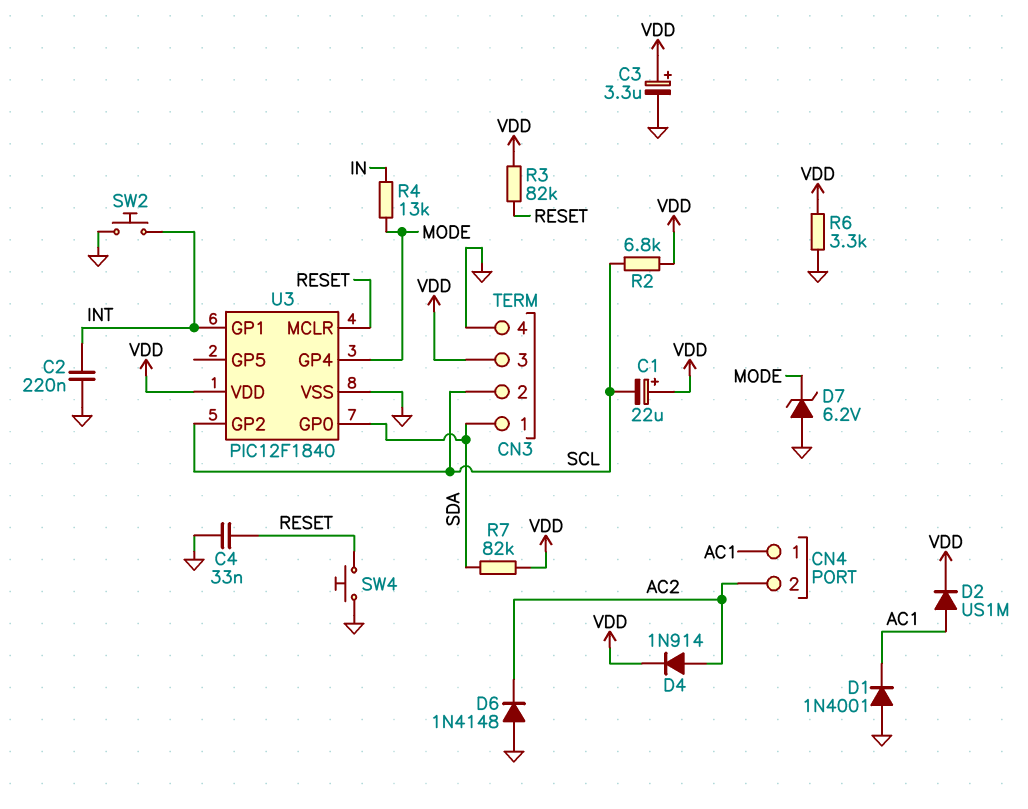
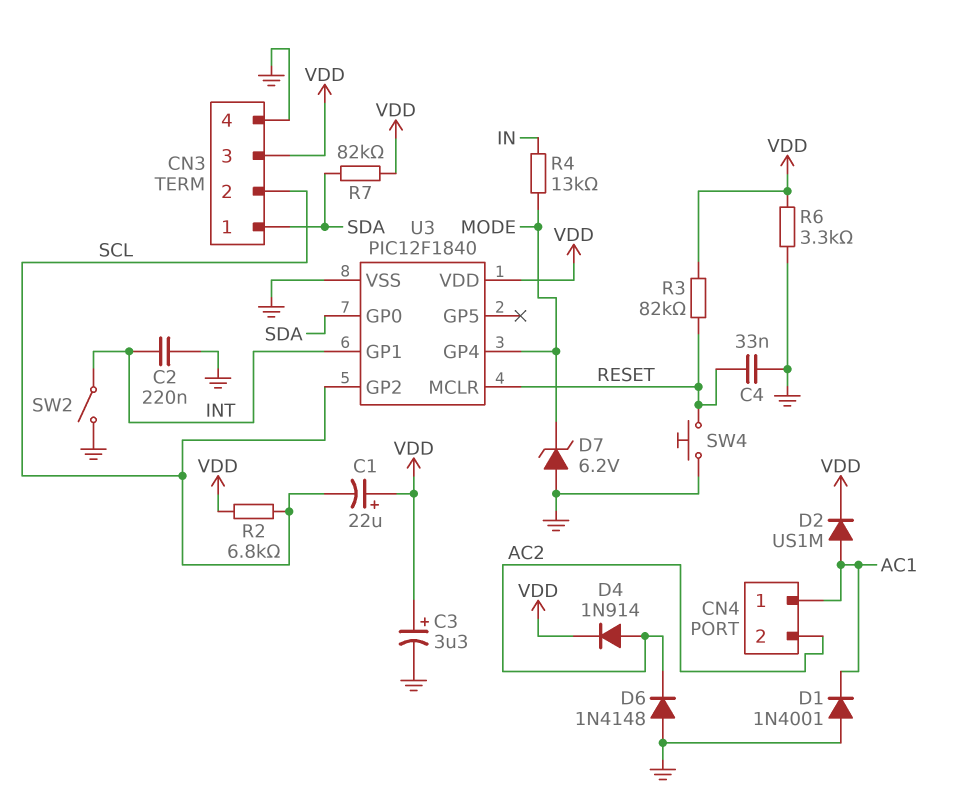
SW2: button (GND, INT) -> switch (GND, INT)

